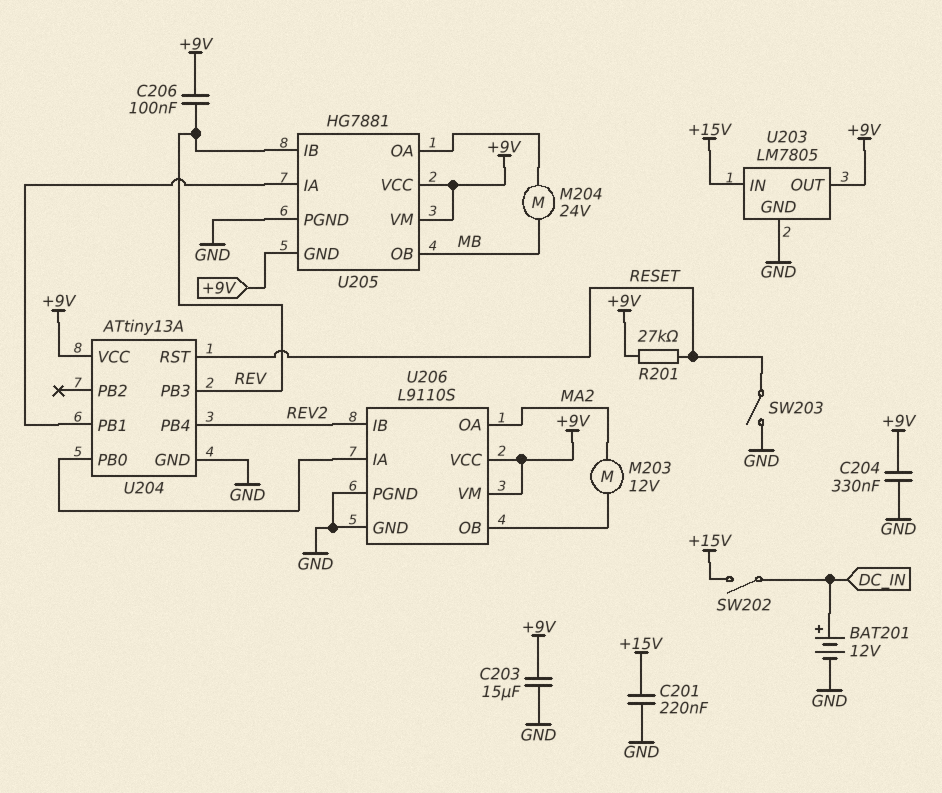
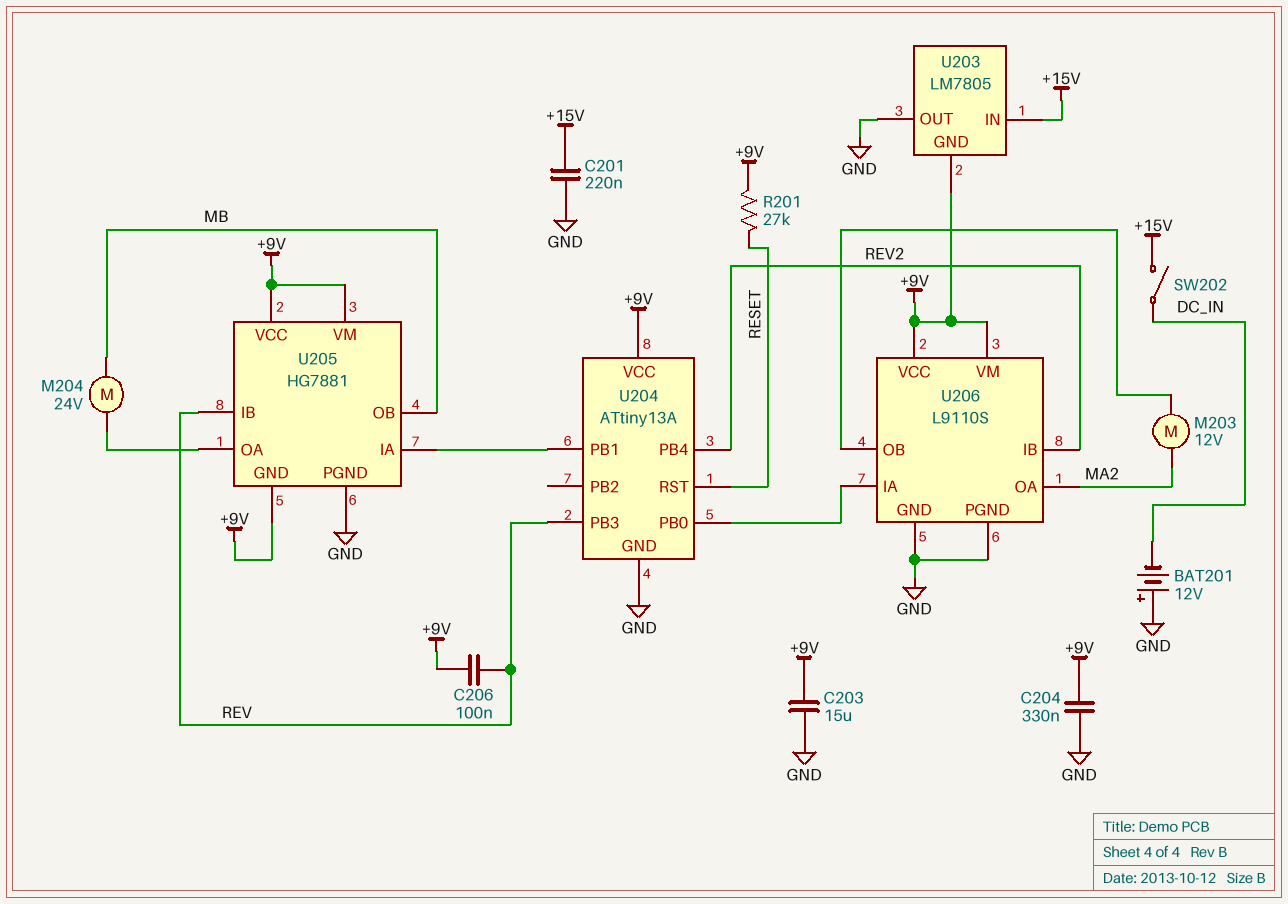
BAT201: 12V (plus DC_IN, minus GND) -> 12V (plus GND, minus DC_IN)
SW203: switch (GND, RESET) -> none
U203 pin GND: GND -> +9V
U203 pin OUT: +9V -> GND

